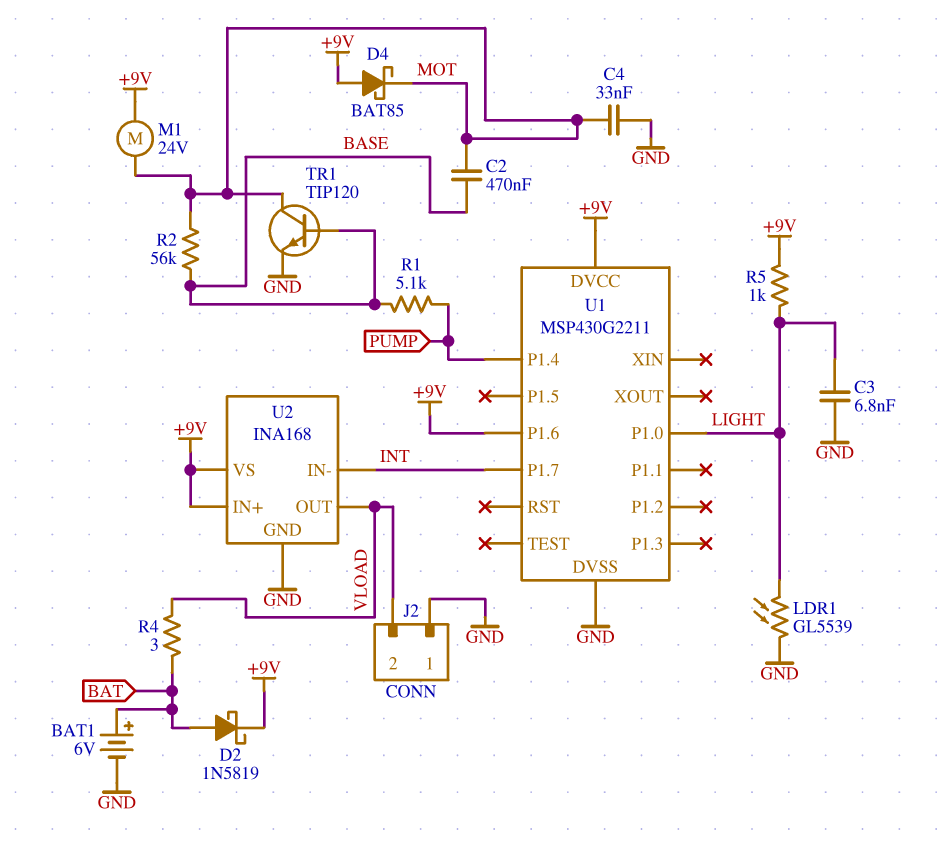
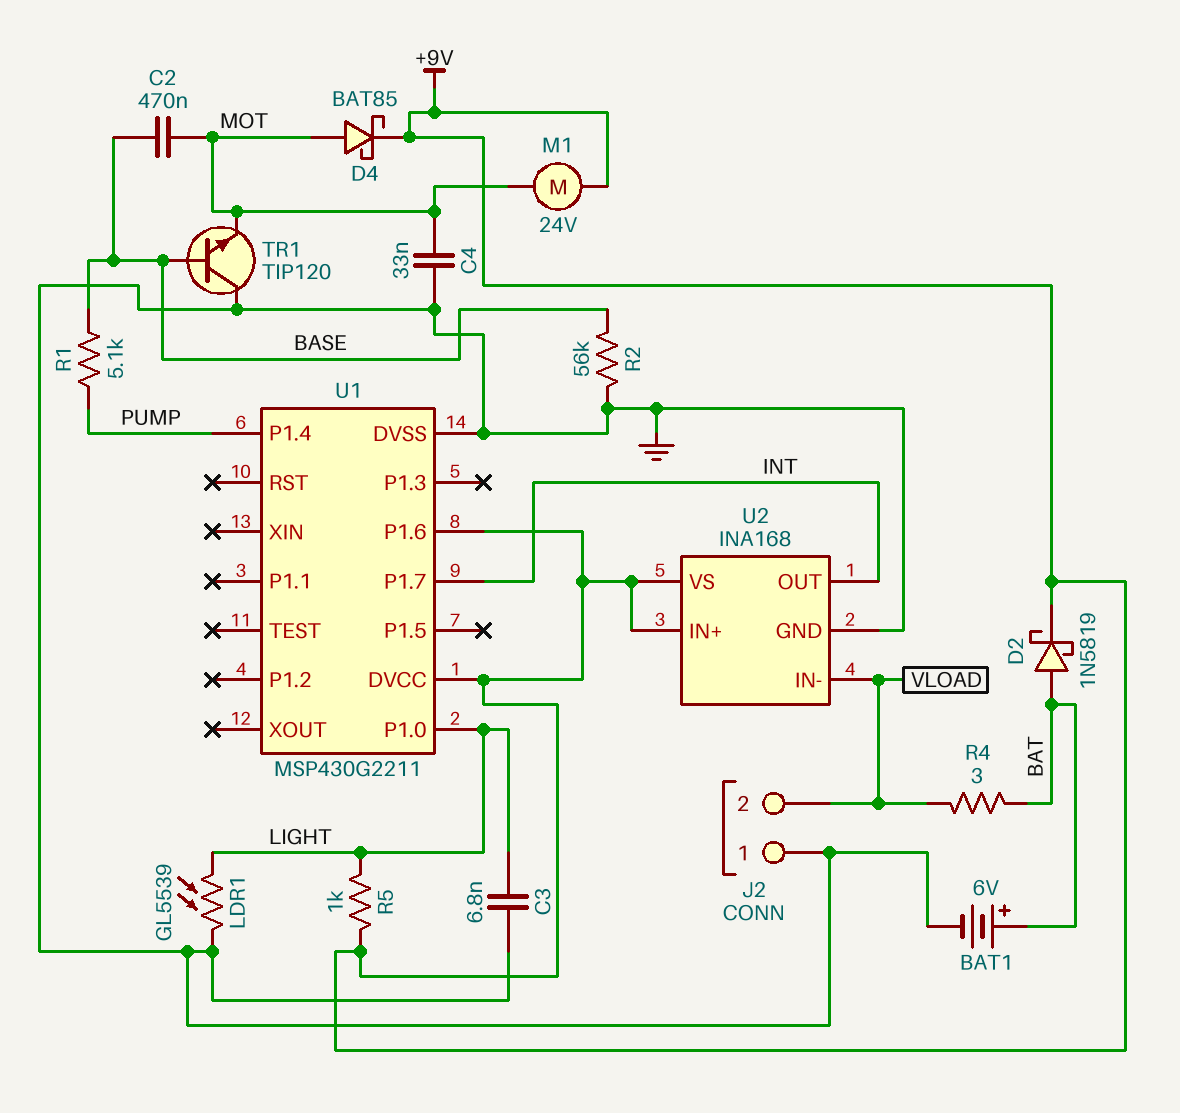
D4: schottky BAT85 (A +9V, K MOT) -> schottky BAT85 (A MOT, K +9V)
R2: 56k (BASE, MOT) -> 56k (BASE, GND)
TR1: NPN TIP120 (B BASE, C MOT, E GND) -> NPN TIP120 (B BASE, C GND, E MOT)
U2 pin IN-: INT -> VLOAD
U2 pin OUT: VLOAD -> INT

